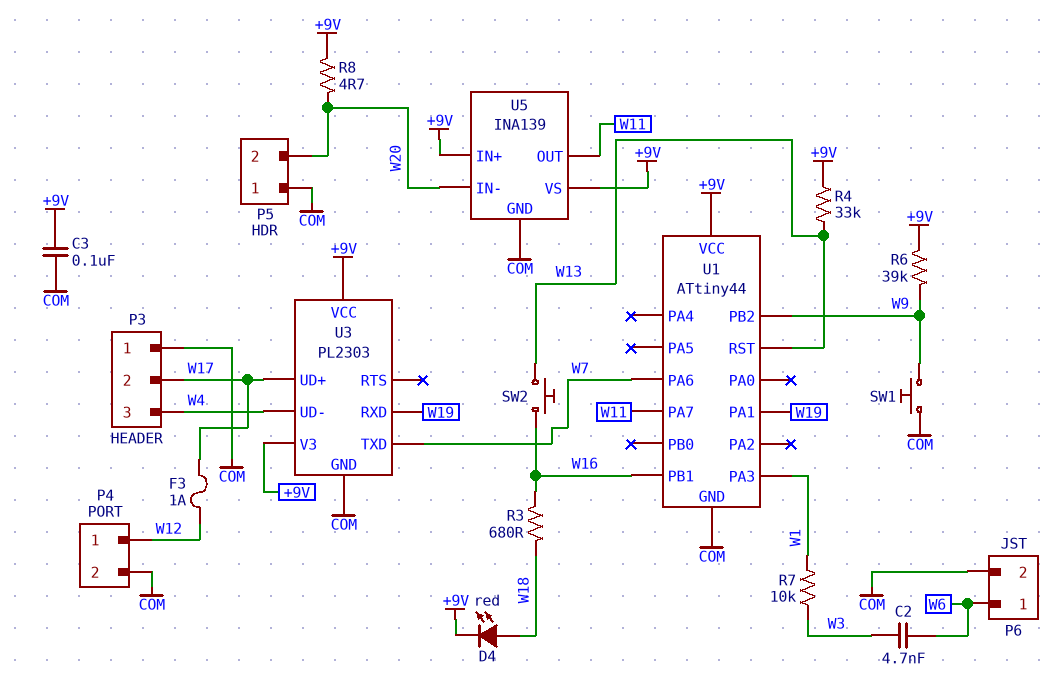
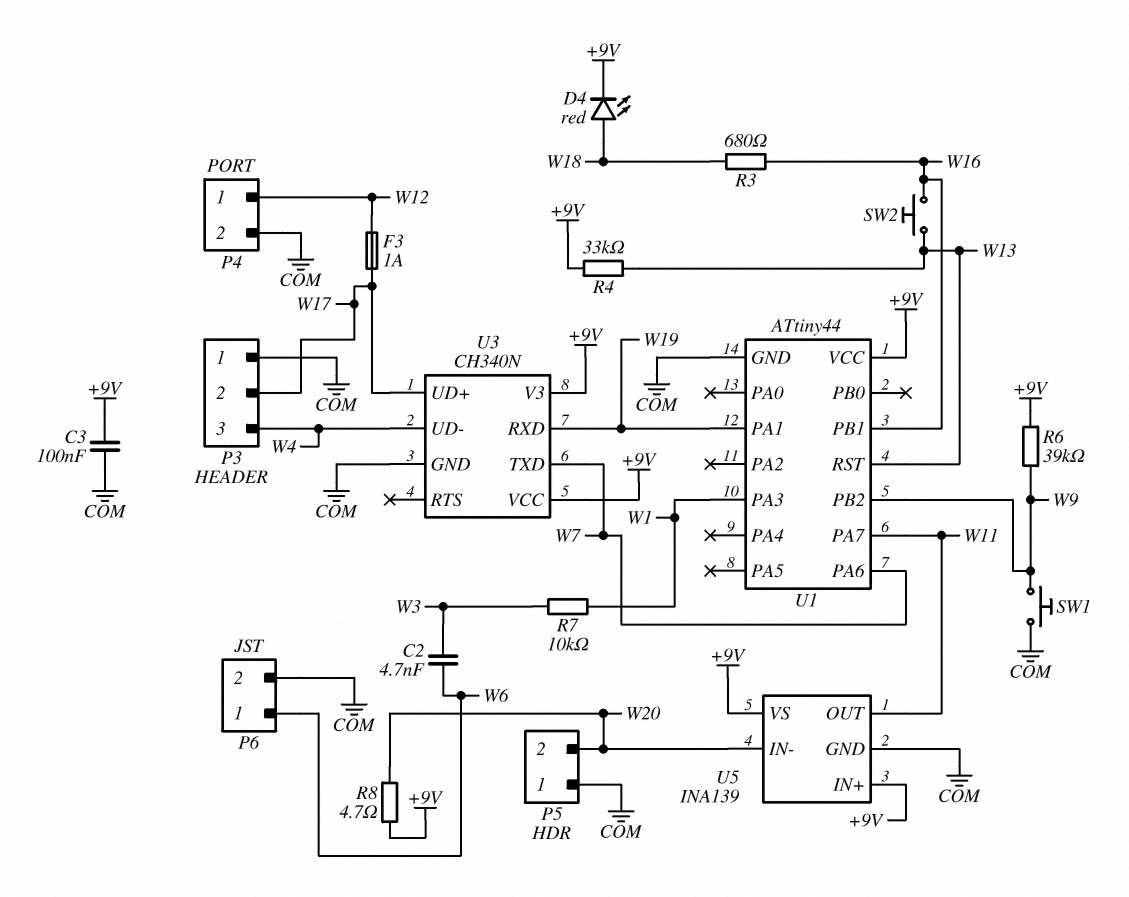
U3: PL2303 -> CH340N

